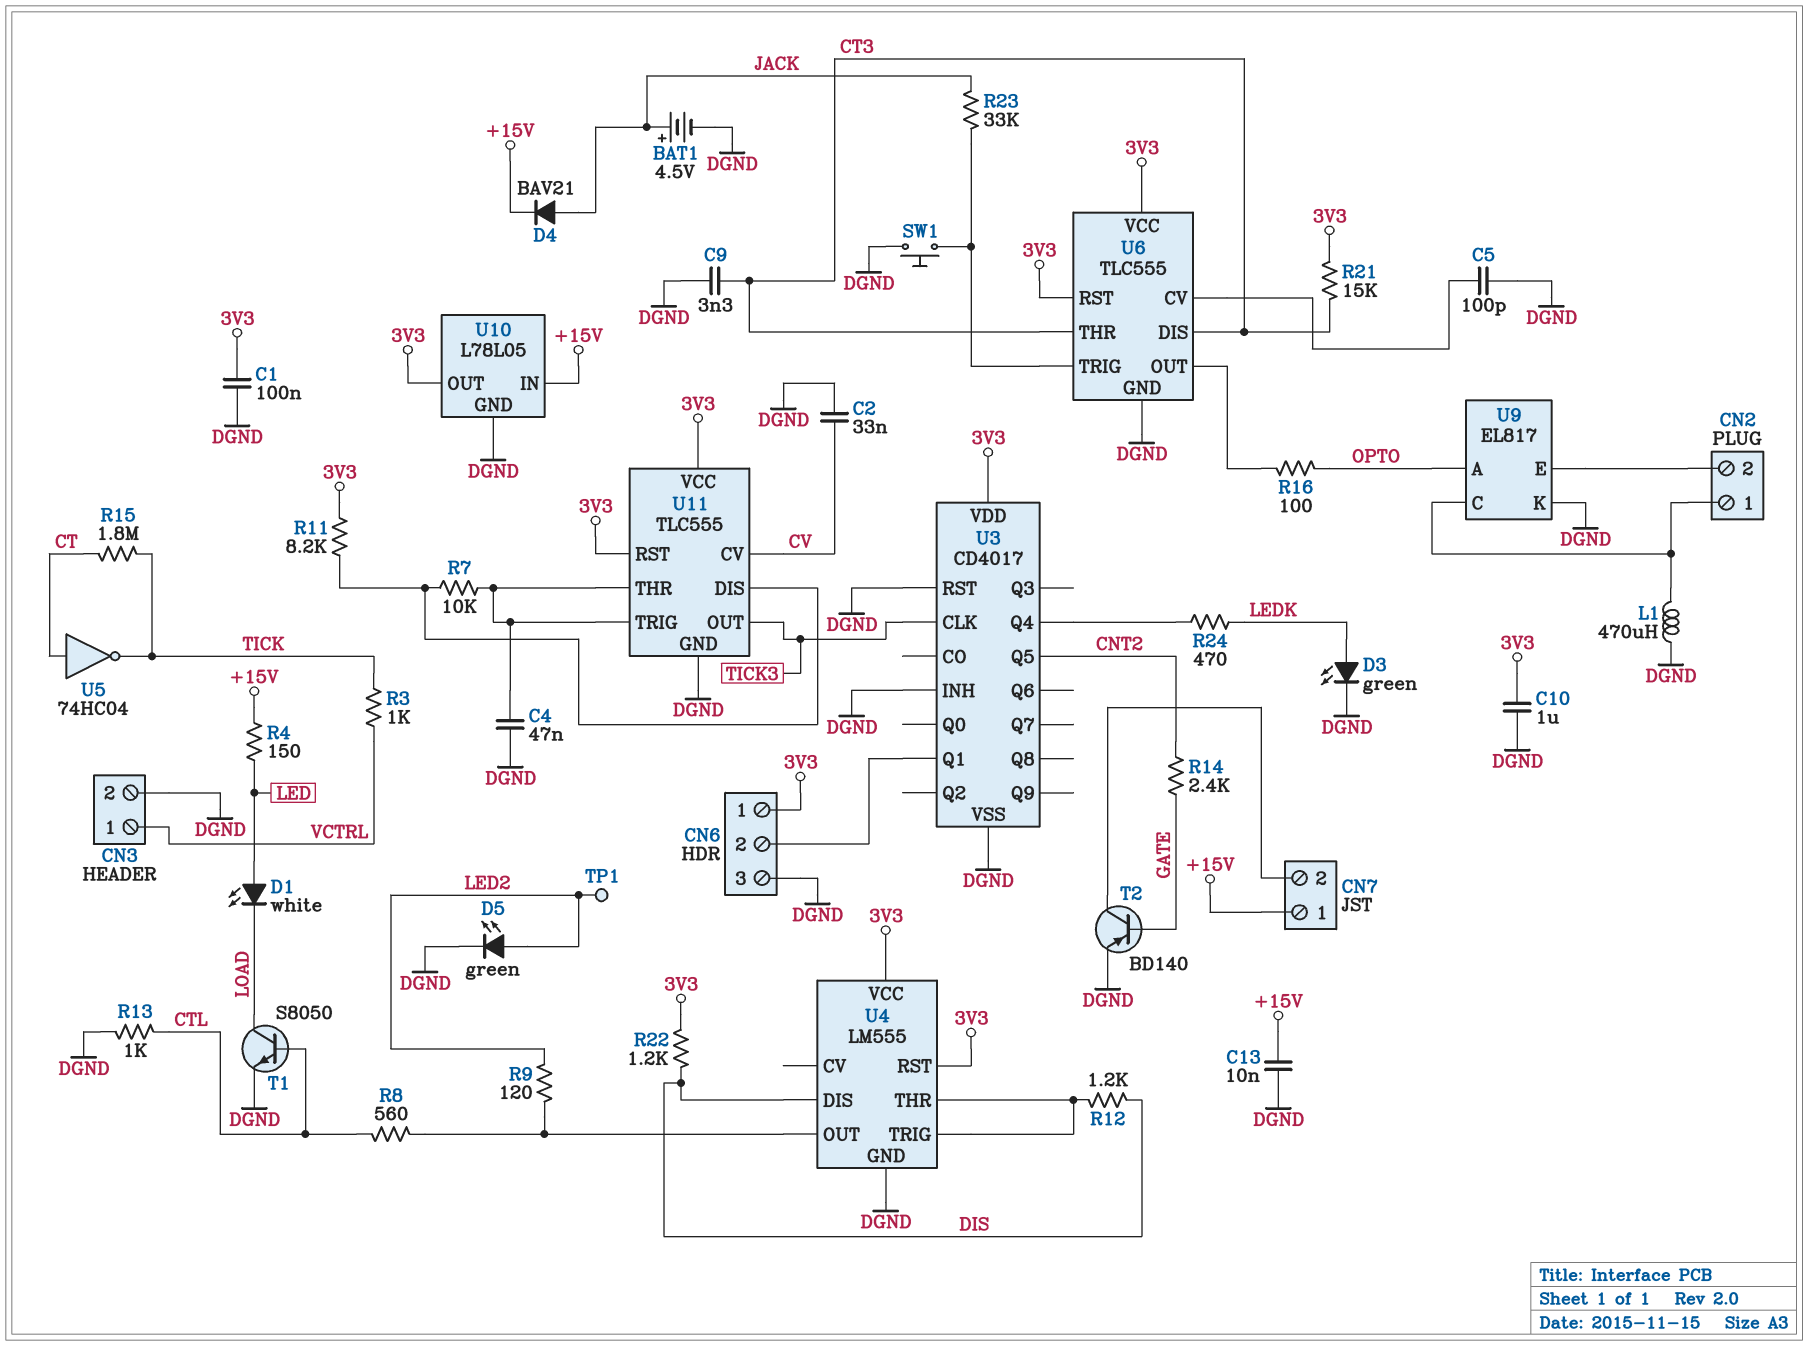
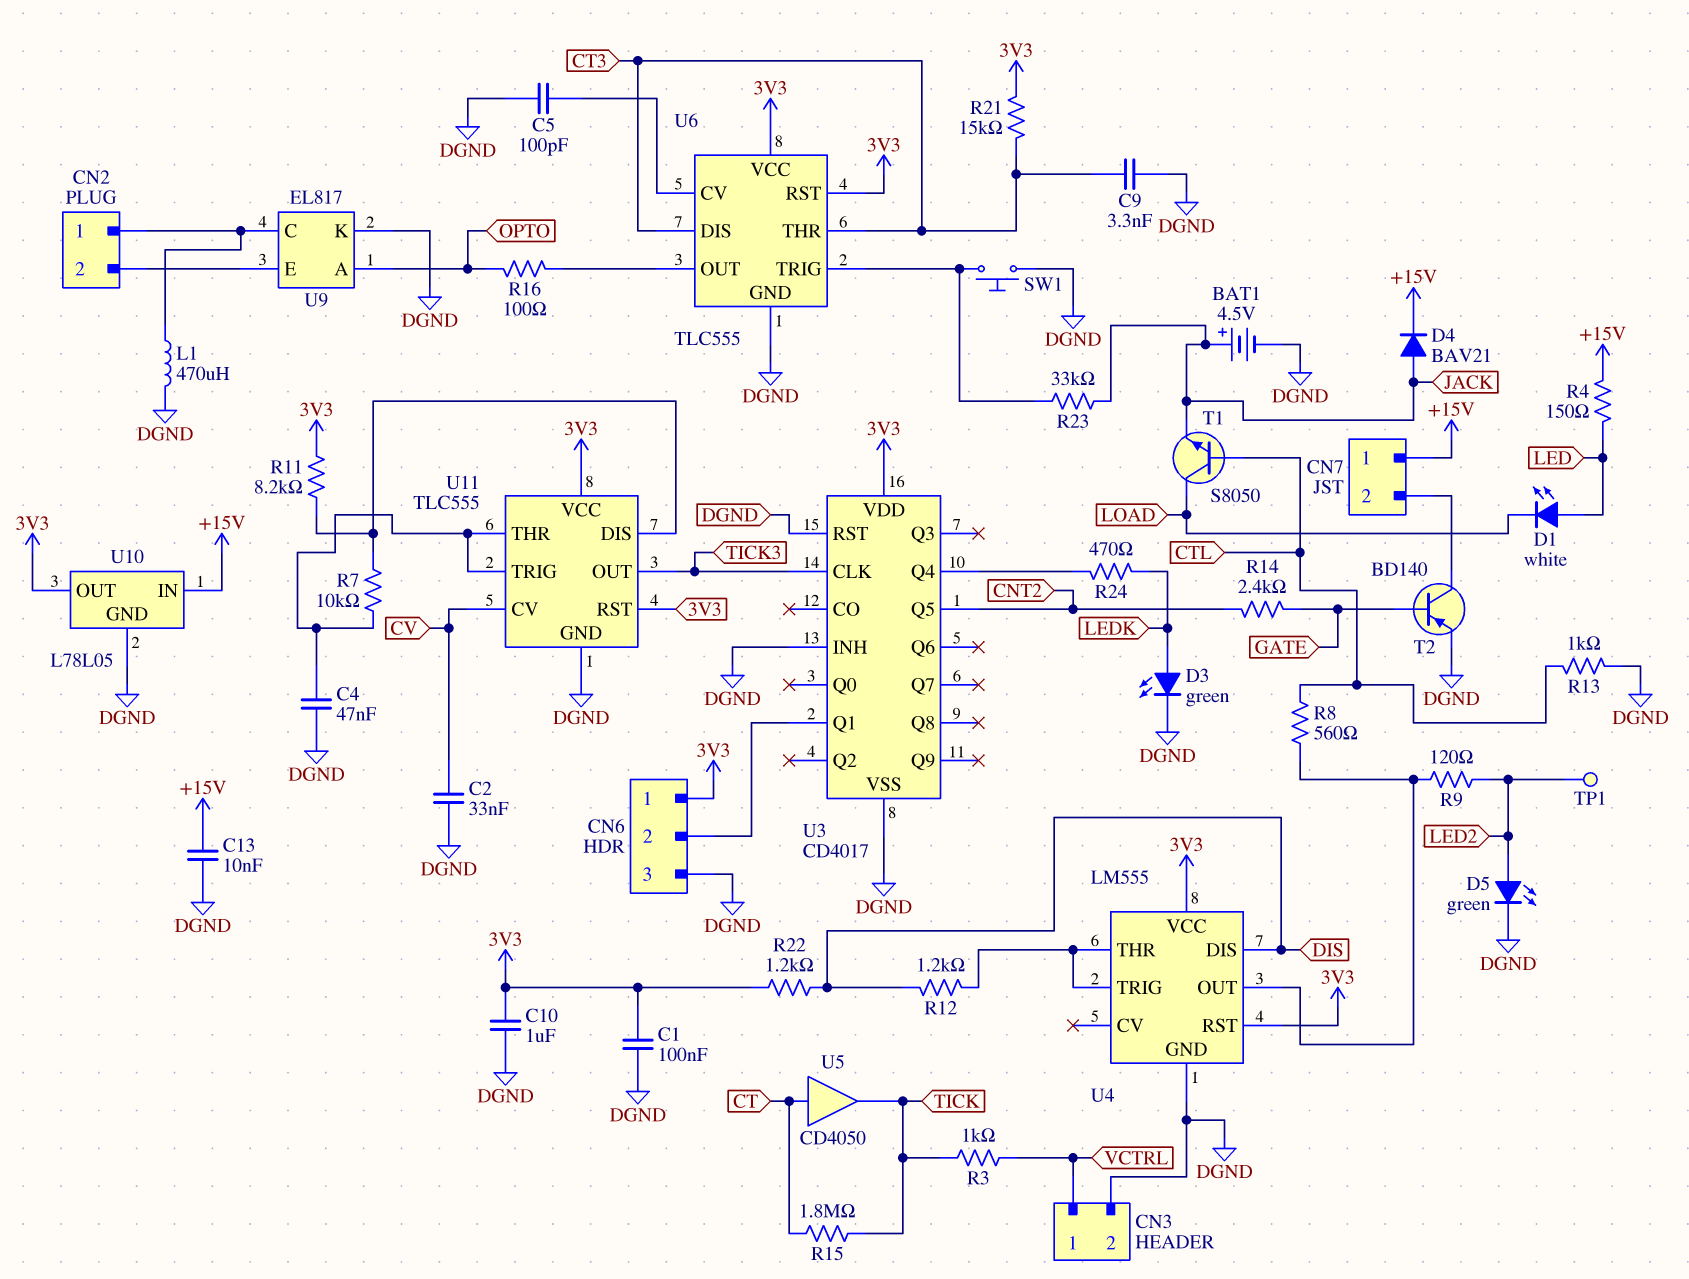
T1: NPN S8050 (B CTL, C LOAD, E DGND) -> NPN S8050 (B CTL, C LOAD, E JACK)
U5: NOT 74HC04 (in CT, out TICK) -> buffer CD4050 (in CT, out TICK)

